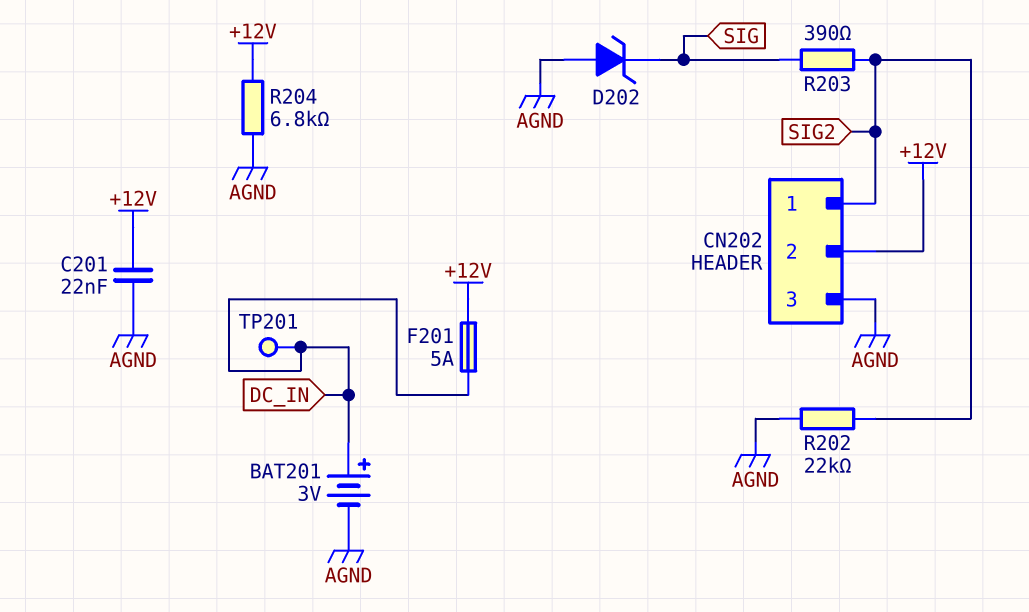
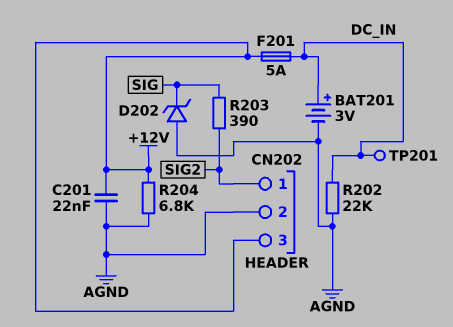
CN202 pin 2: +12V -> AGND
CN202 pin 3: AGND -> +12V
R202: 22k (AGND, SIG2) -> 22k (AGND, DC_IN)

